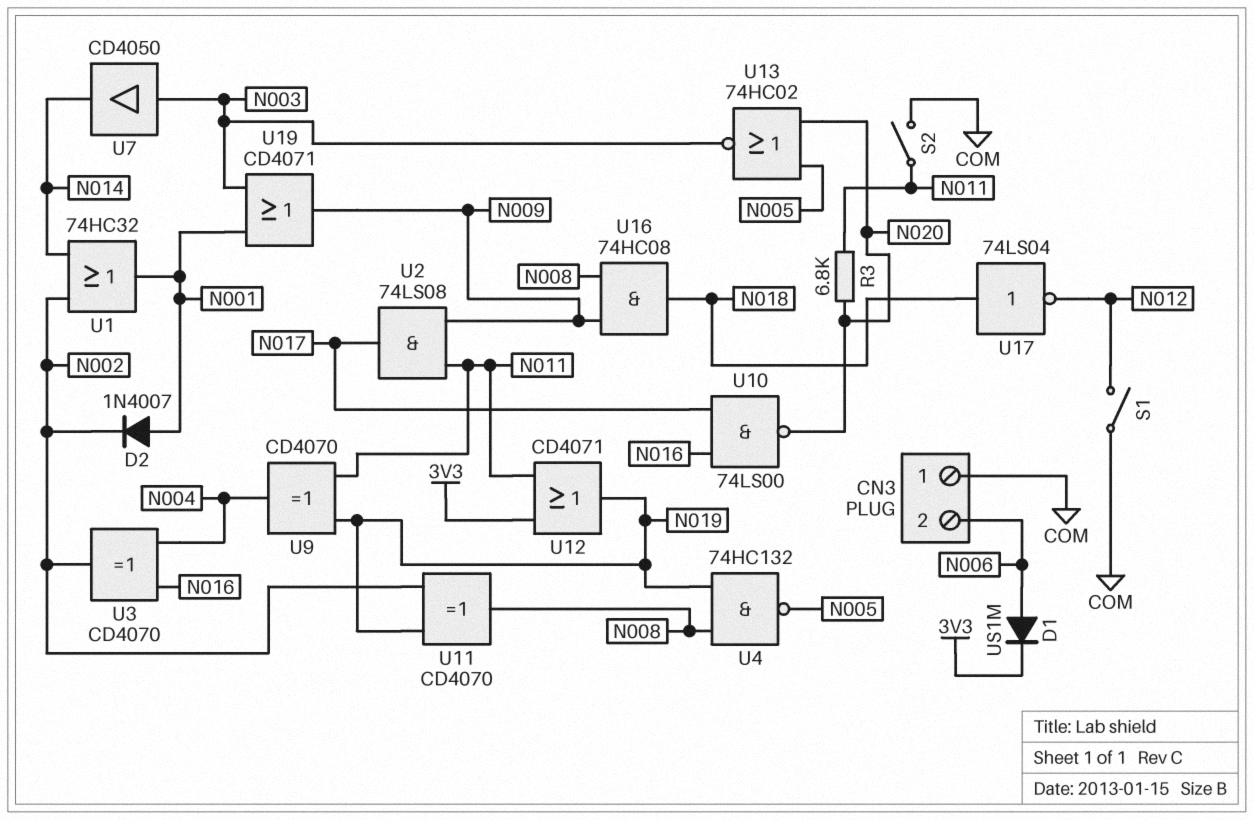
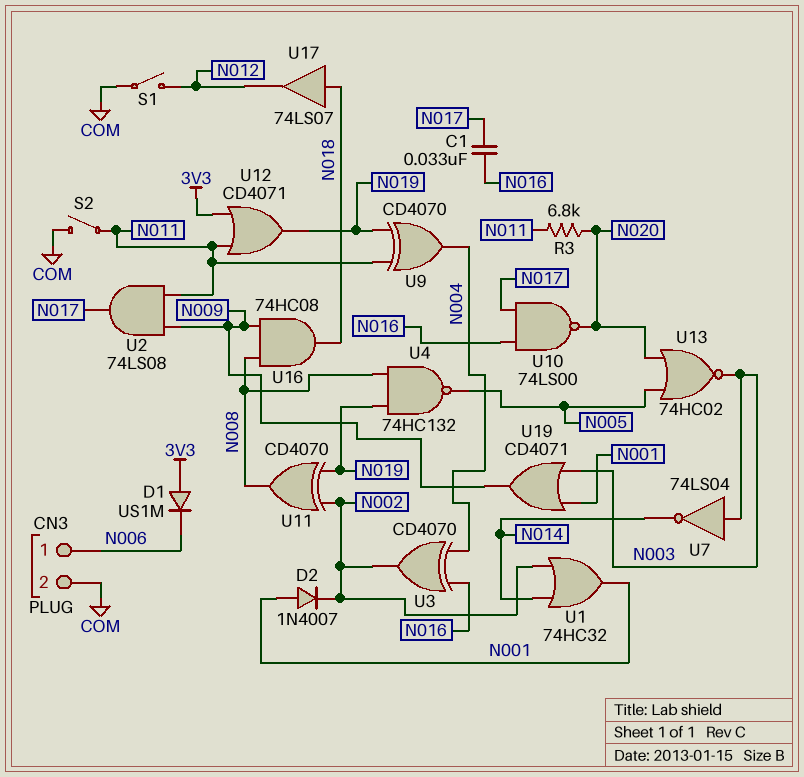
C1: none -> 33nF (N016, N017)
CN3 pin 1: COM -> N006
CN3 pin 2: N006 -> COM
D1: diode US1M (A N006, K 3V3) -> diode US1M (A 3V3, K N006)
U7: buffer CD4050 (in N003, out N014) -> NOT 74LS04 (in N003, out N014)
U17: NOT 74LS04 (in N018, out N012) -> buffer 74LS07 (in N018, out N012)

